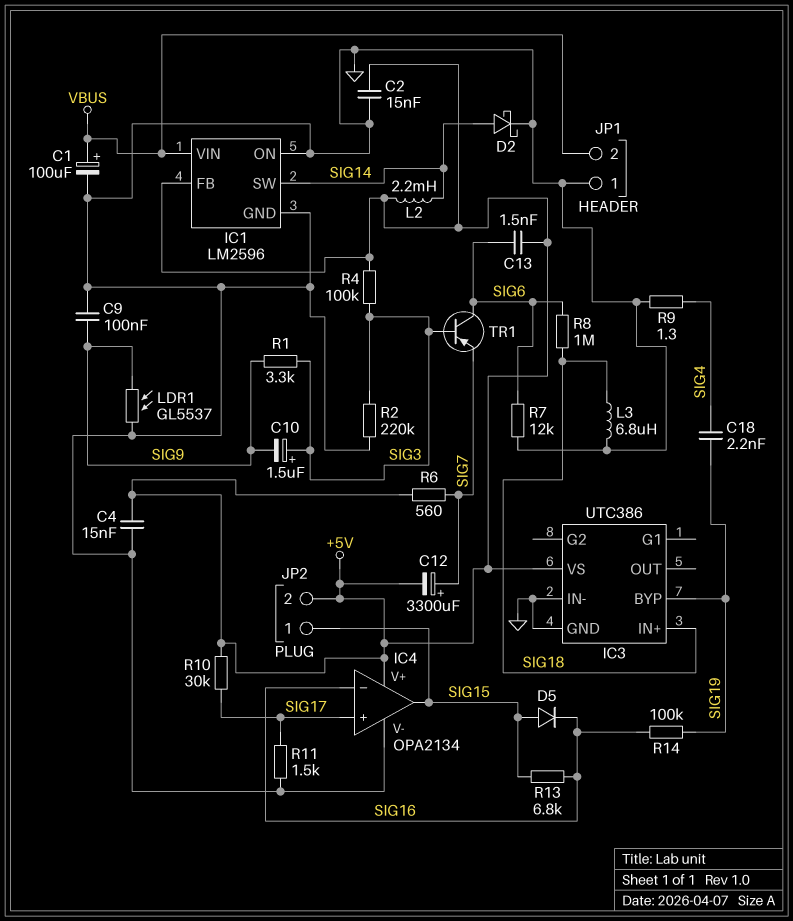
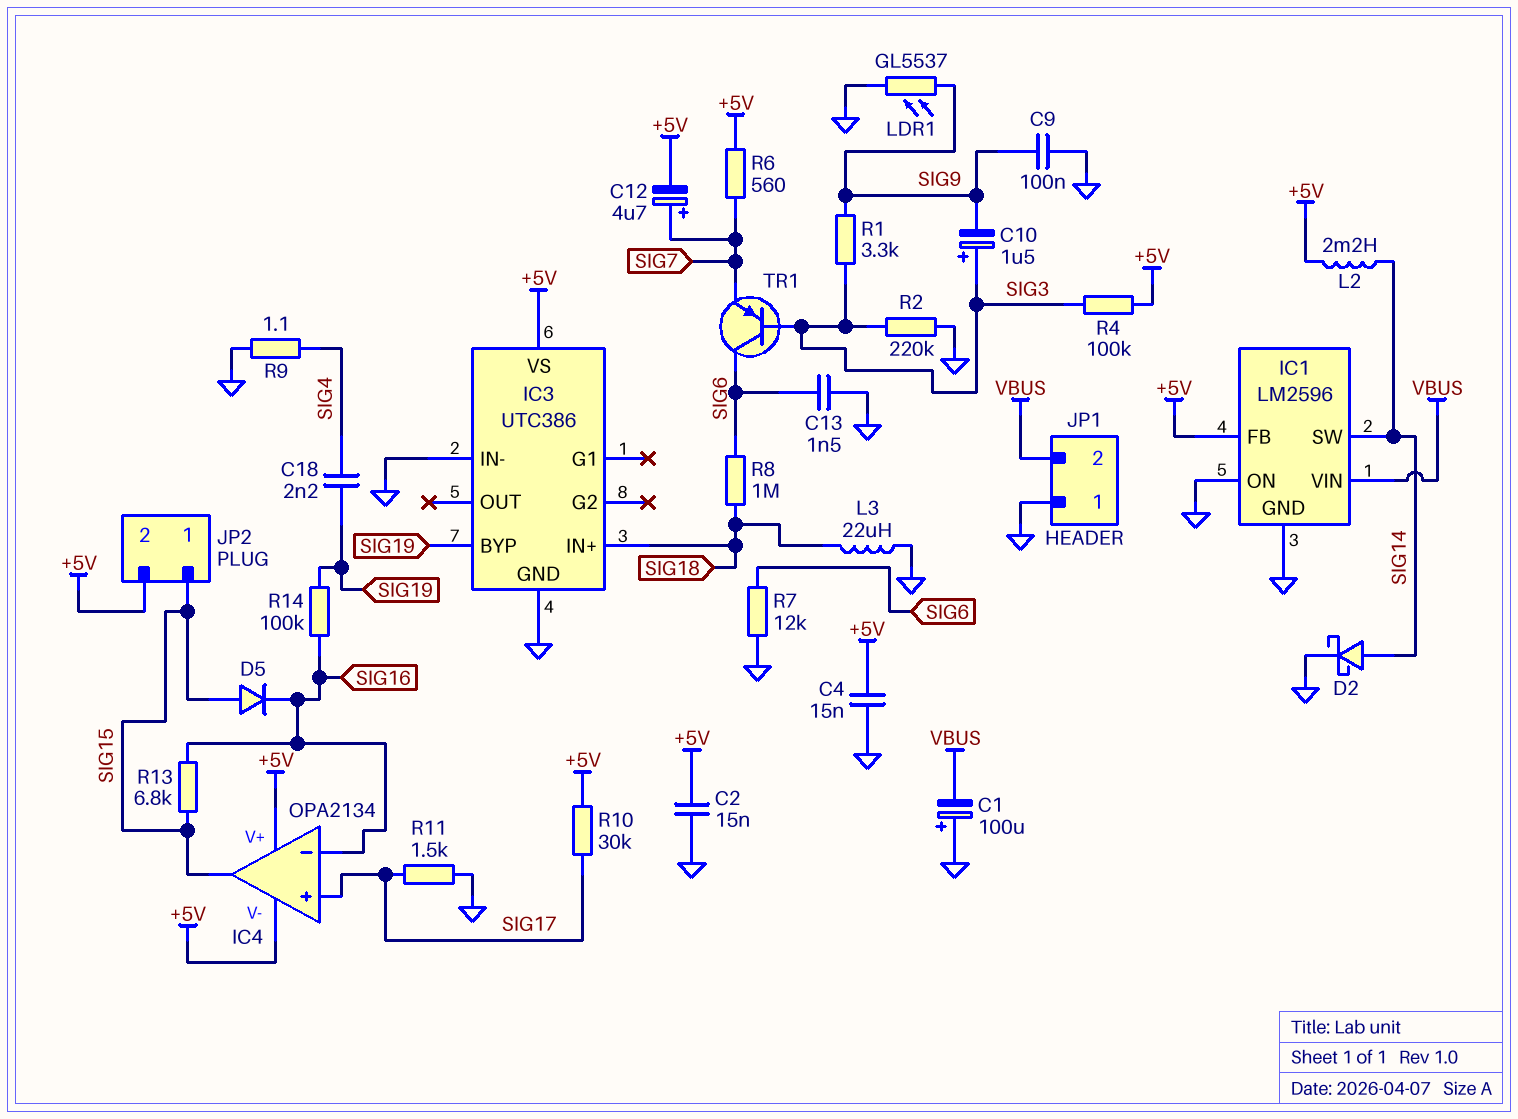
C1: 100uF (plus VBUS, minus GND) -> 100uF (plus GND, minus VBUS)
C12: 3300uF (plus SIG7, minus +5V) -> 4.7uF (plus SIG7, minus +5V)
C13: 1.5nF (+5V, SIG6) -> 1.5nF (GND, SIG6)
IC4 pin V-: GND -> +5V
L3: 6.8uH (GND, SIG18) -> 22uH (GND, SIG18)
R9: 1.3 (GND, SIG4) -> 1.1 (GND, SIG4)

